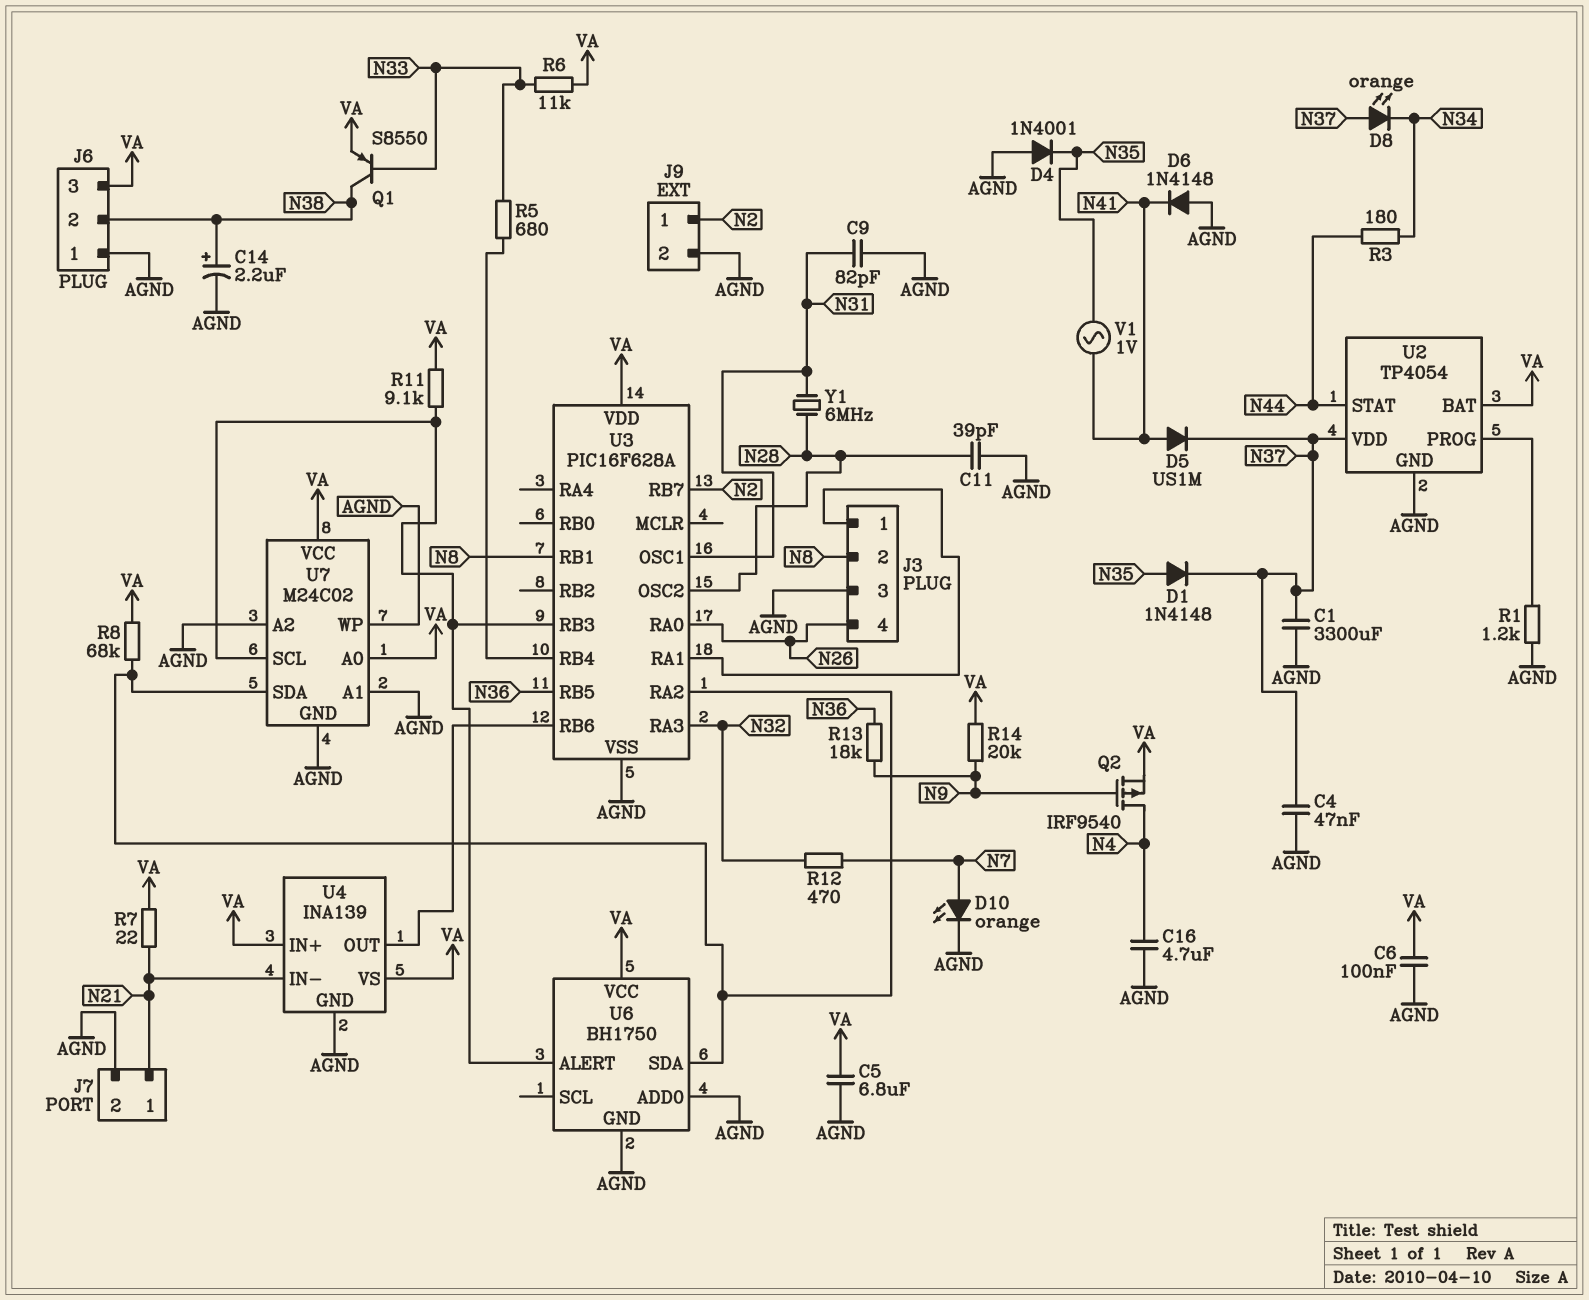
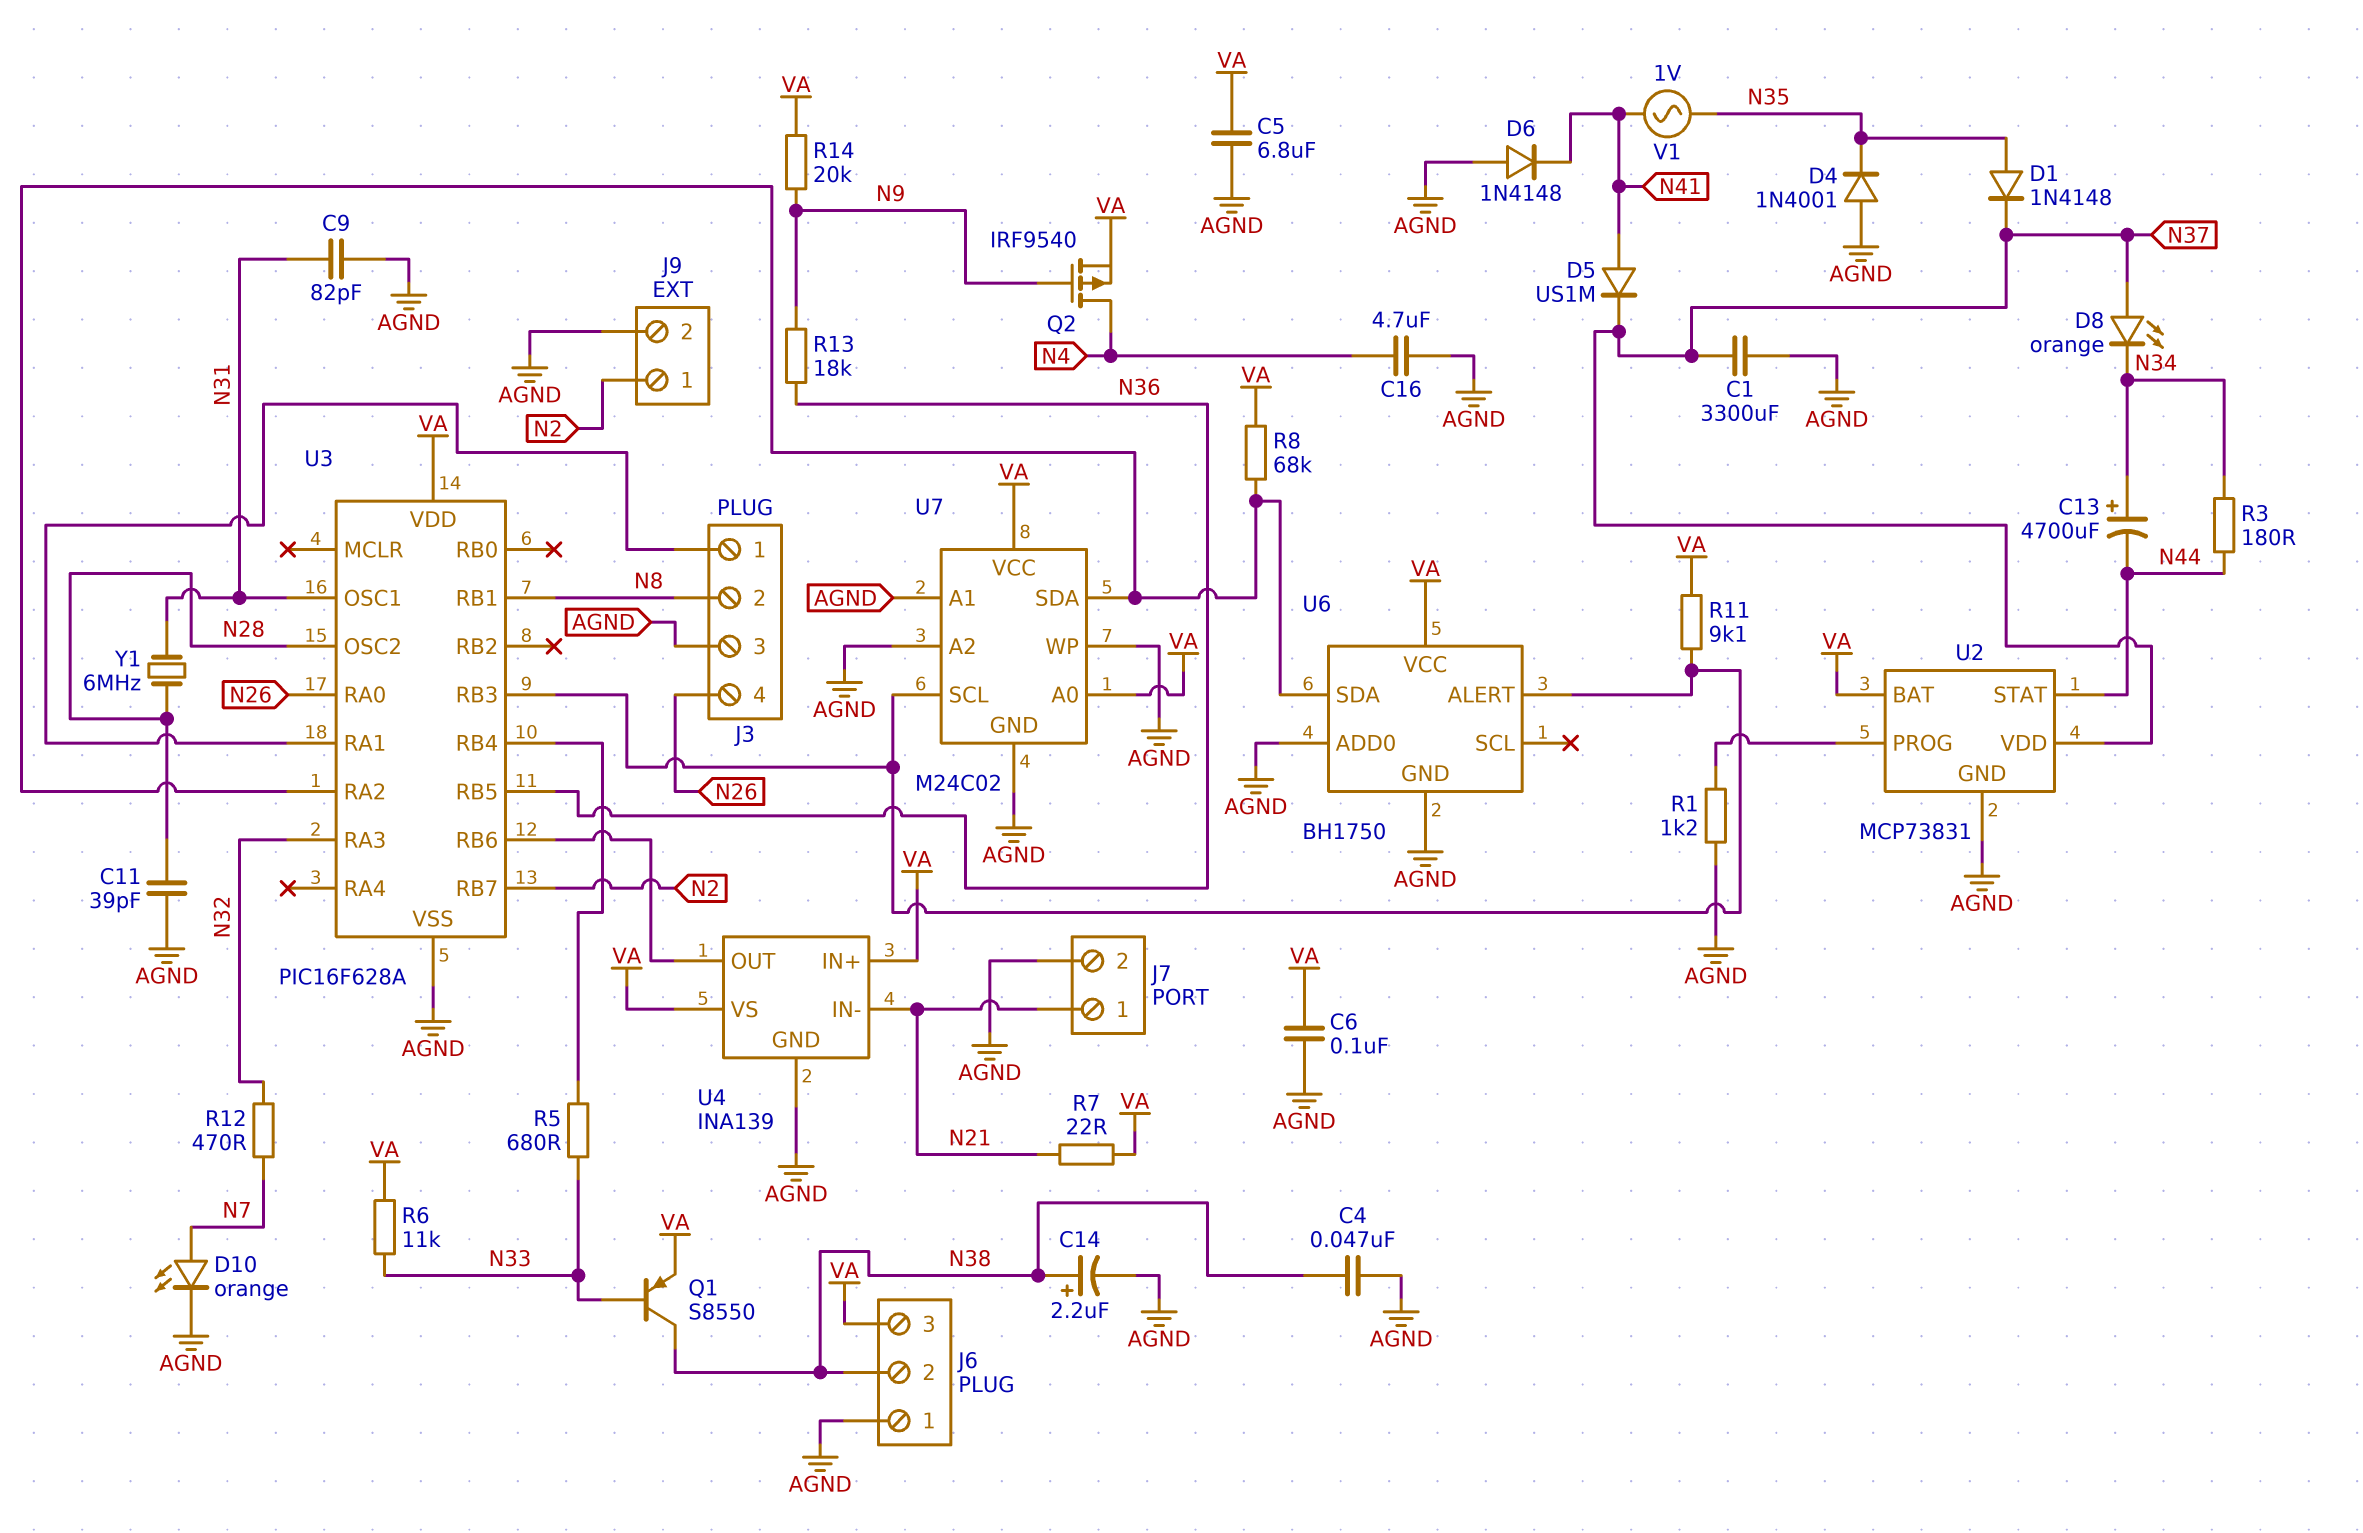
C4: 47nF (AGND, N37) -> 47nF (AGND, N38)
C13: none -> 4700uF (plus N34, minus N44)
U2: TP4054 -> MCP73831

